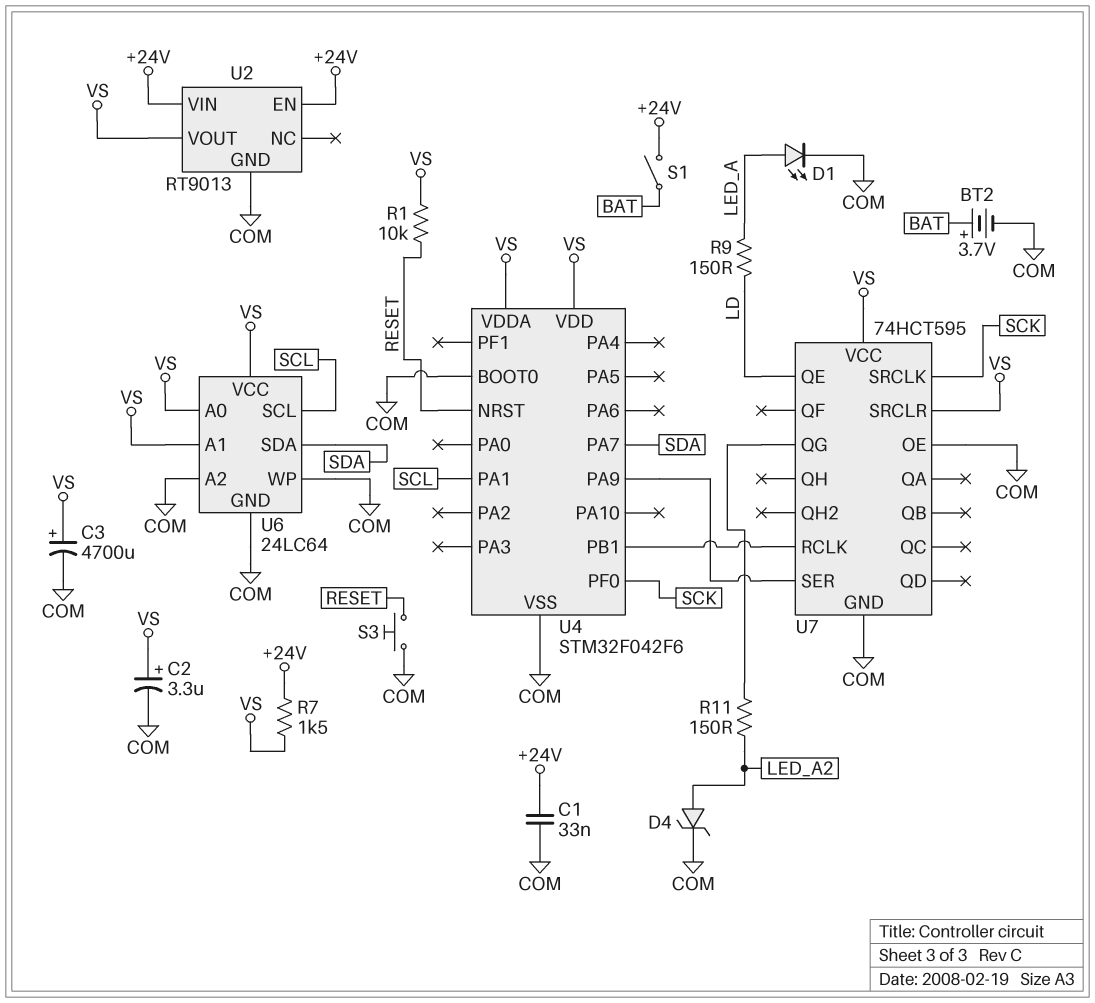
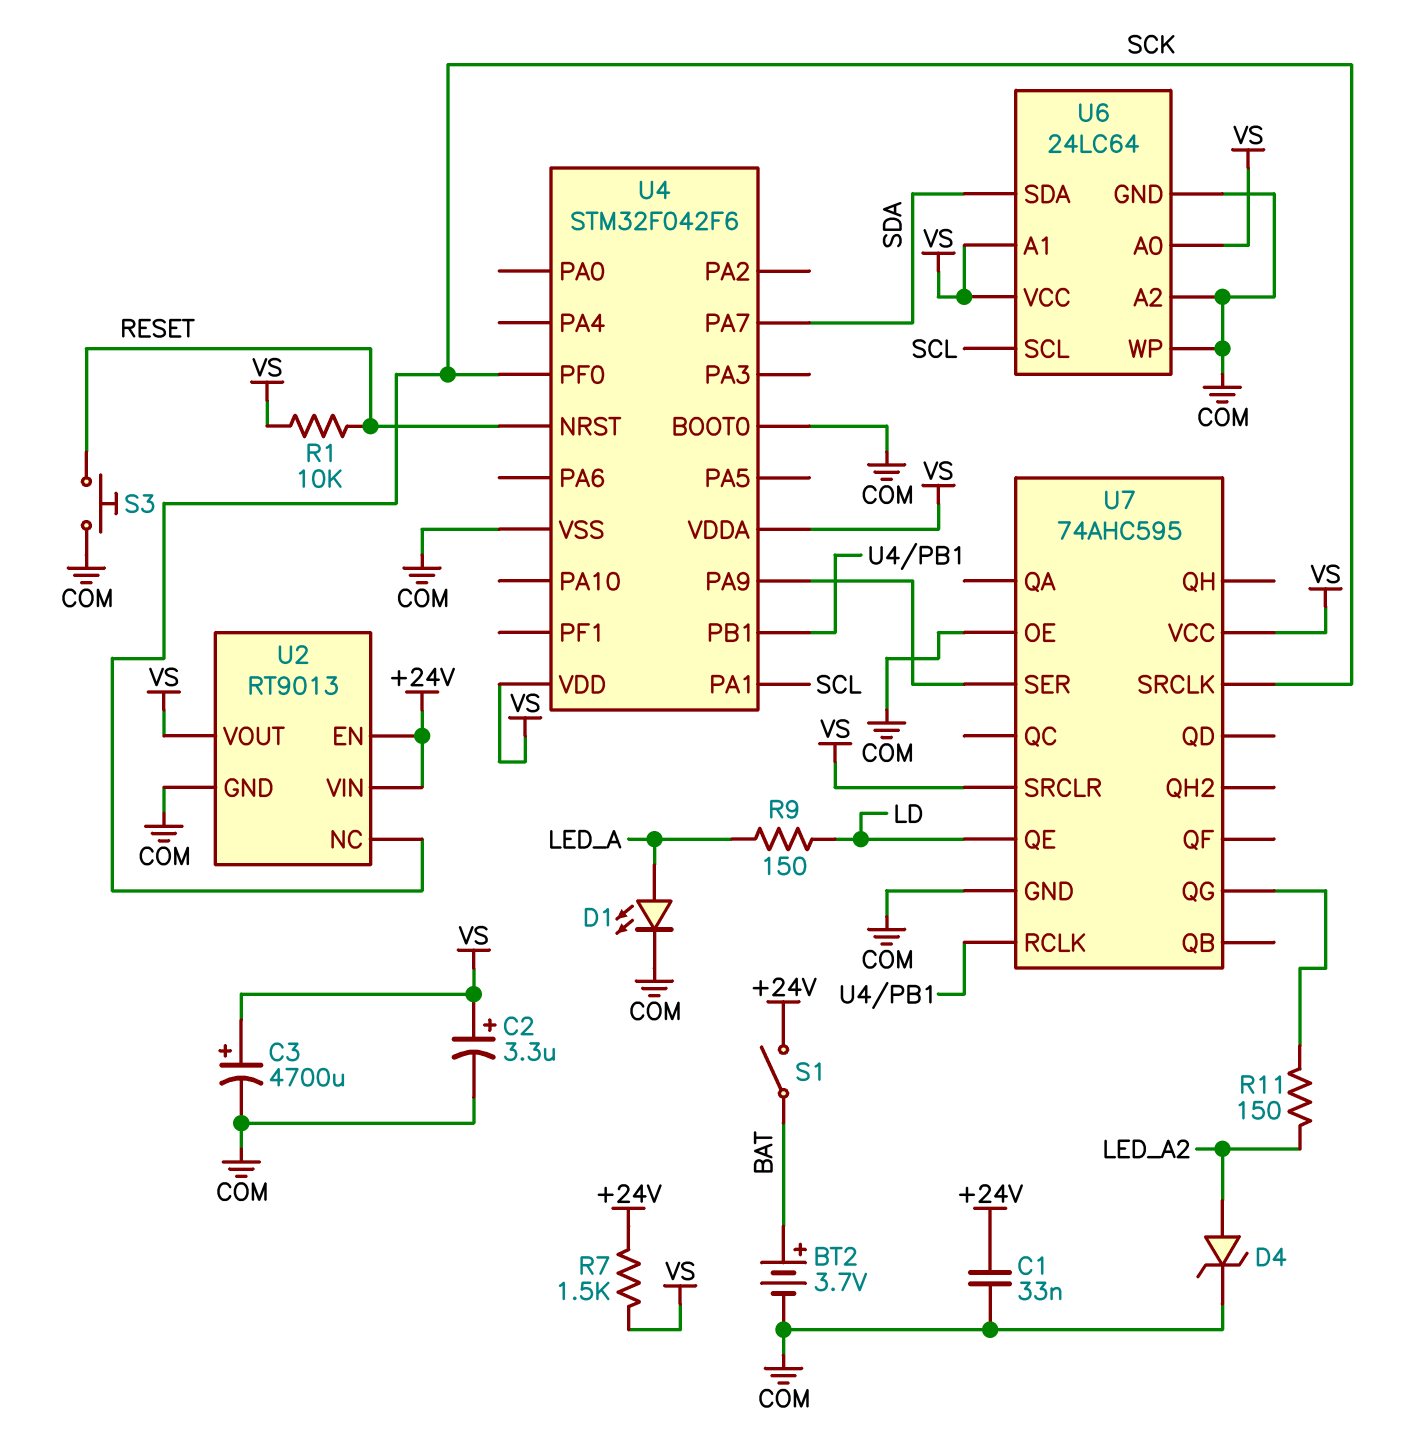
U2 pin NC: none -> SCK
U7: 74HCT595 -> 74AHC595

